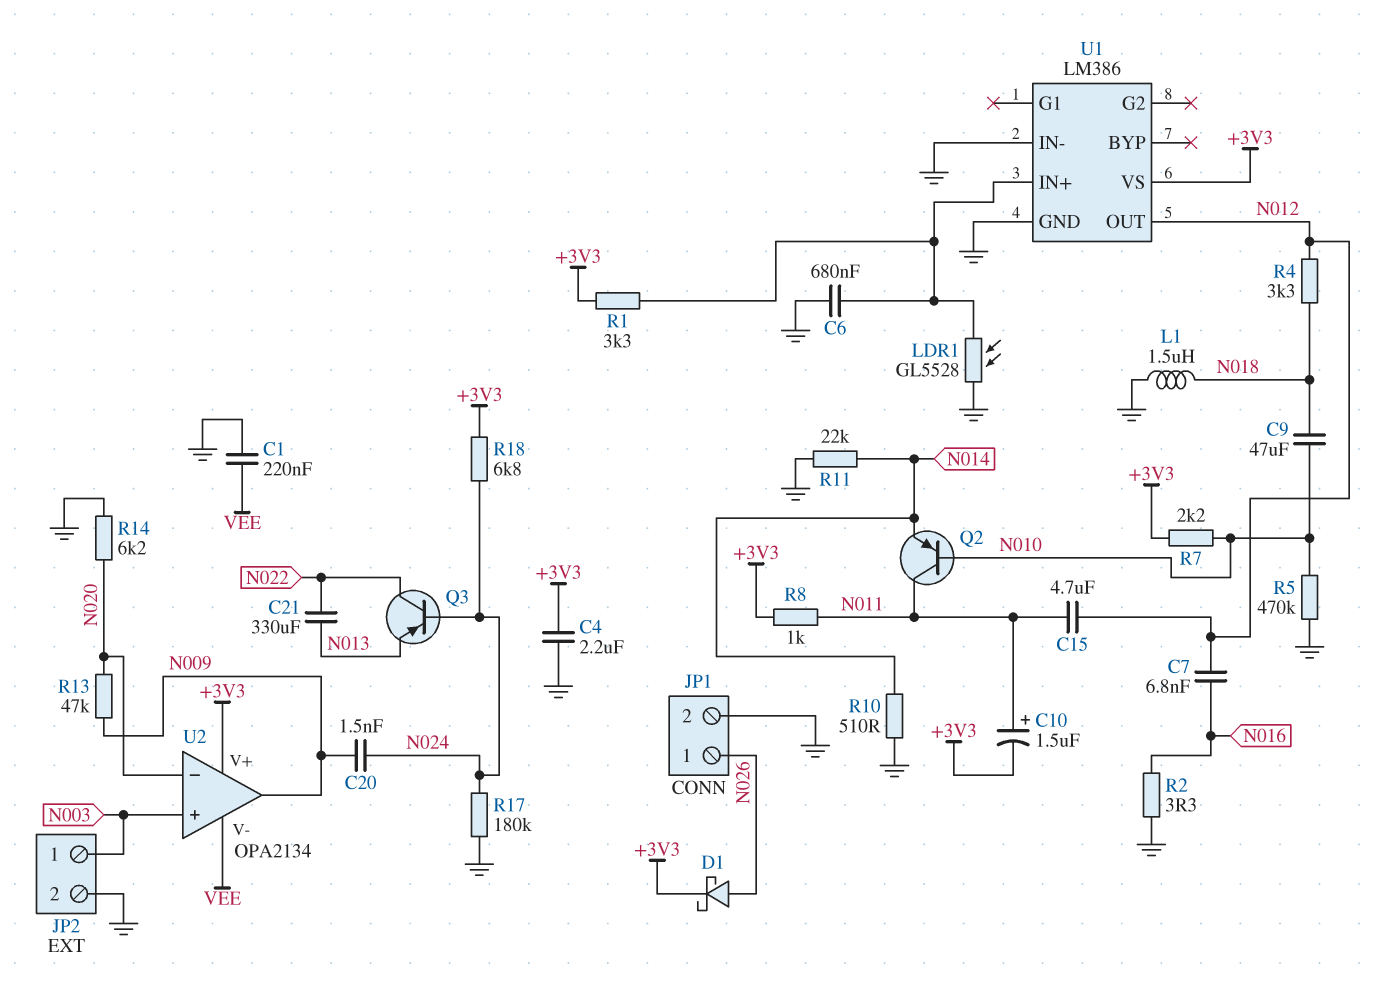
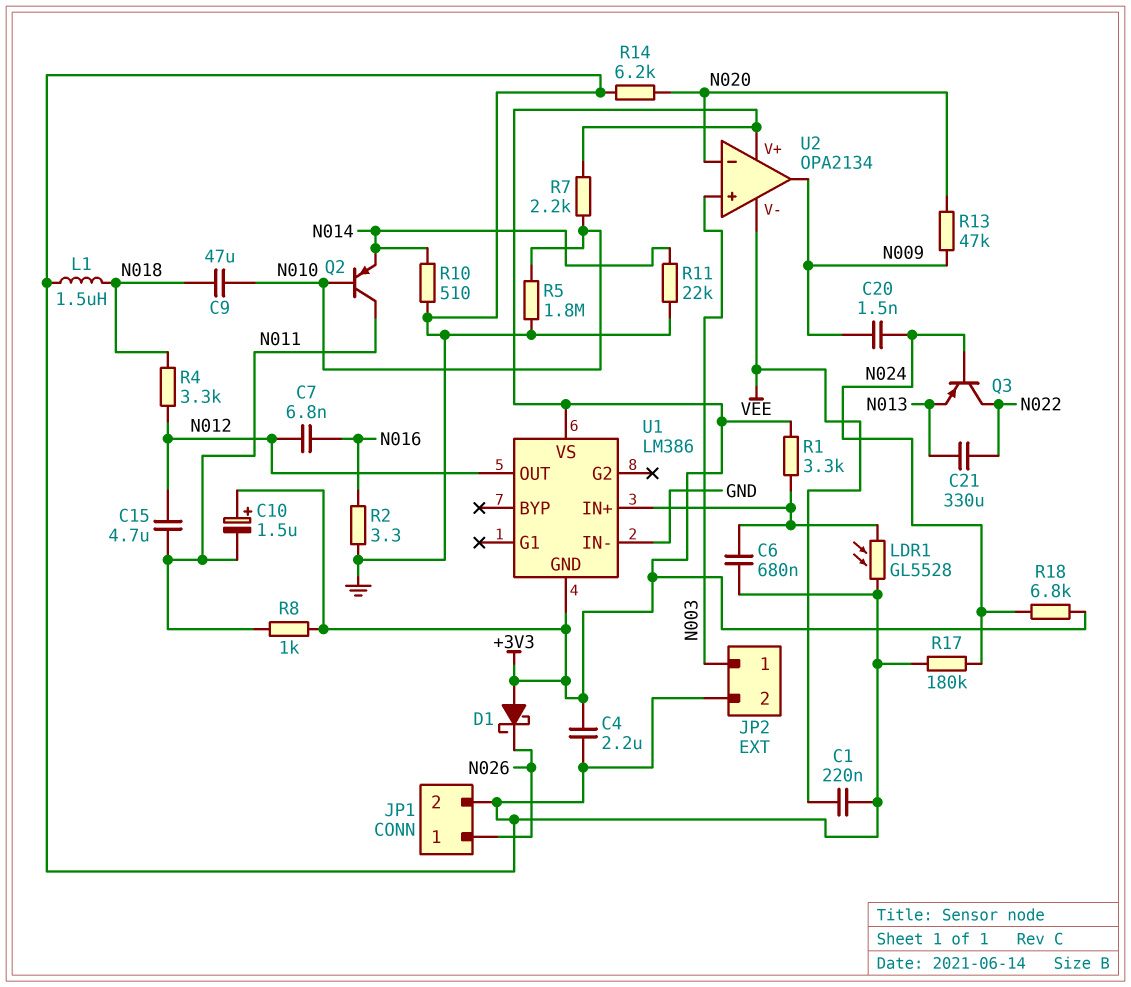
C10: 1.5uF (plus N011, minus +3V3) -> 1.5uF (plus +3V3, minus N011)
D1: schottky (A N026, K +3V3) -> schottky (A +3V3, K N026)
R5: 470k (GND, N010) -> 1.8M (GND, N010)
U1 pin GND: GND -> +3V3

